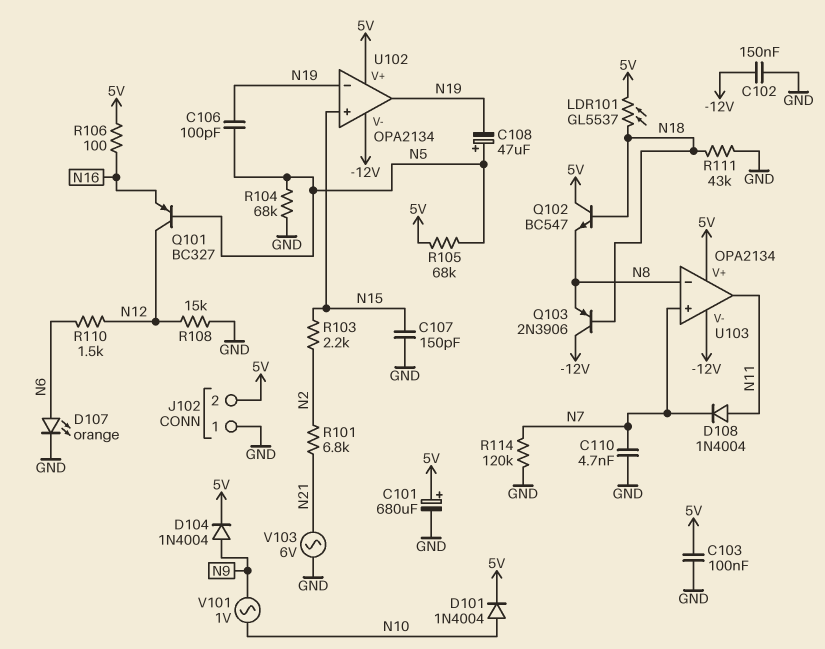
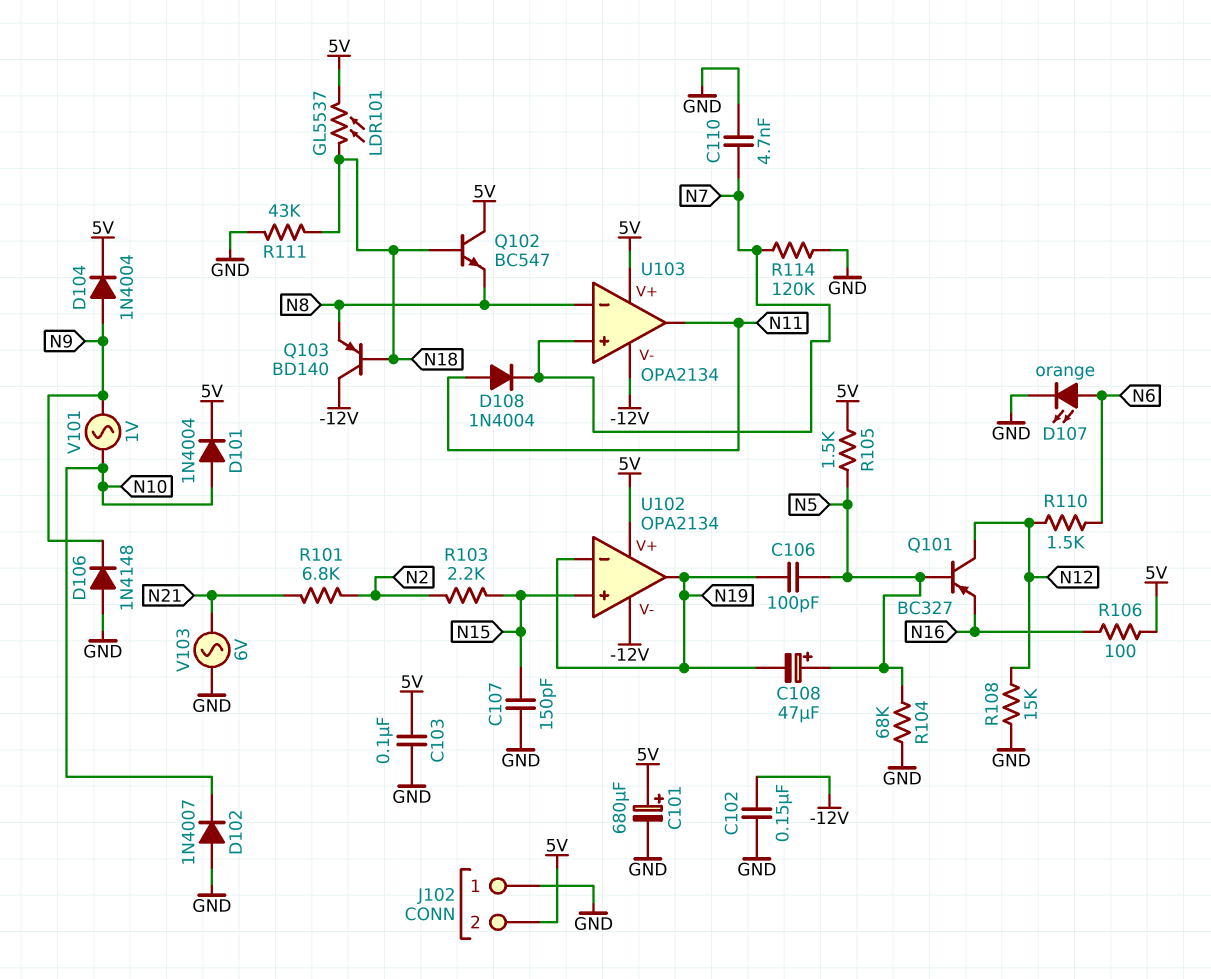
D102: none -> diode 1N4007 (A GND, K N10)
D106: none -> diode 1N4148 (A GND, K N9)
Q103: PNP 2N3906 (B N18, C -12V, E N8) -> PNP BD140 (B N18, C -12V, E N8)
R105: 68k (5V, N5) -> 1.5k (5V, N5)

